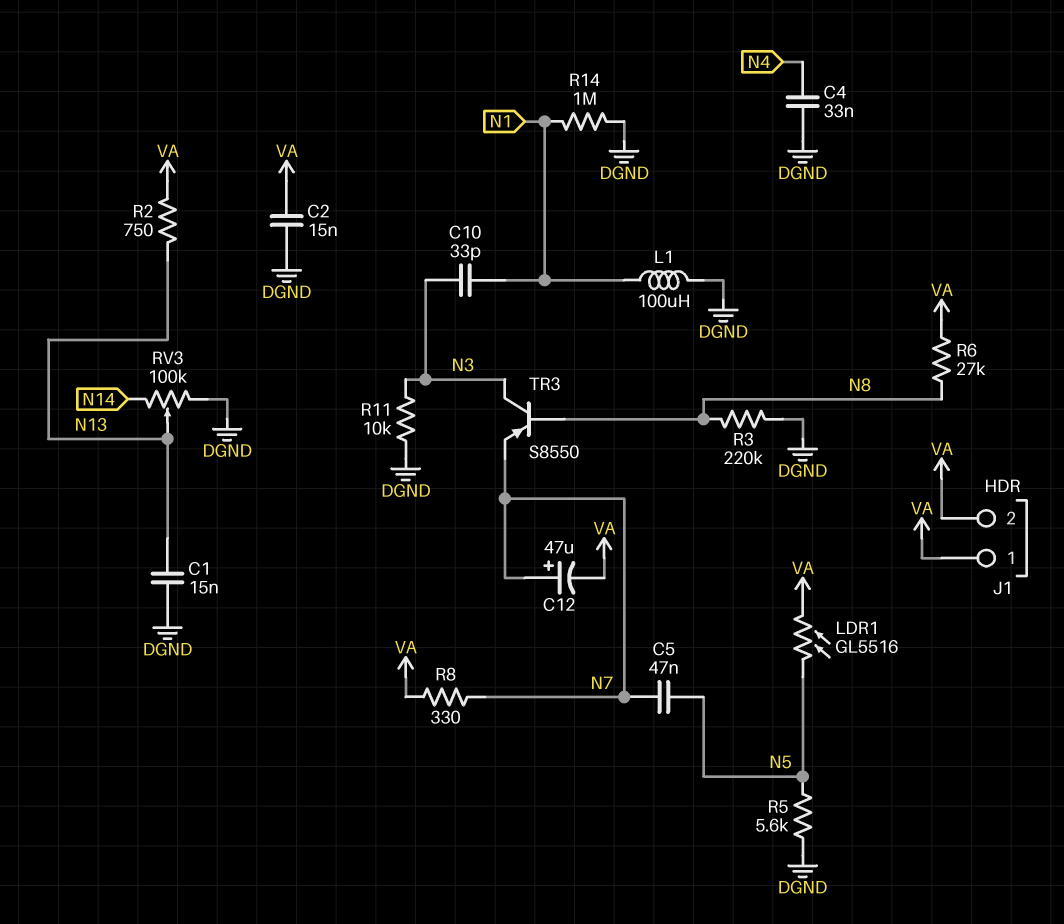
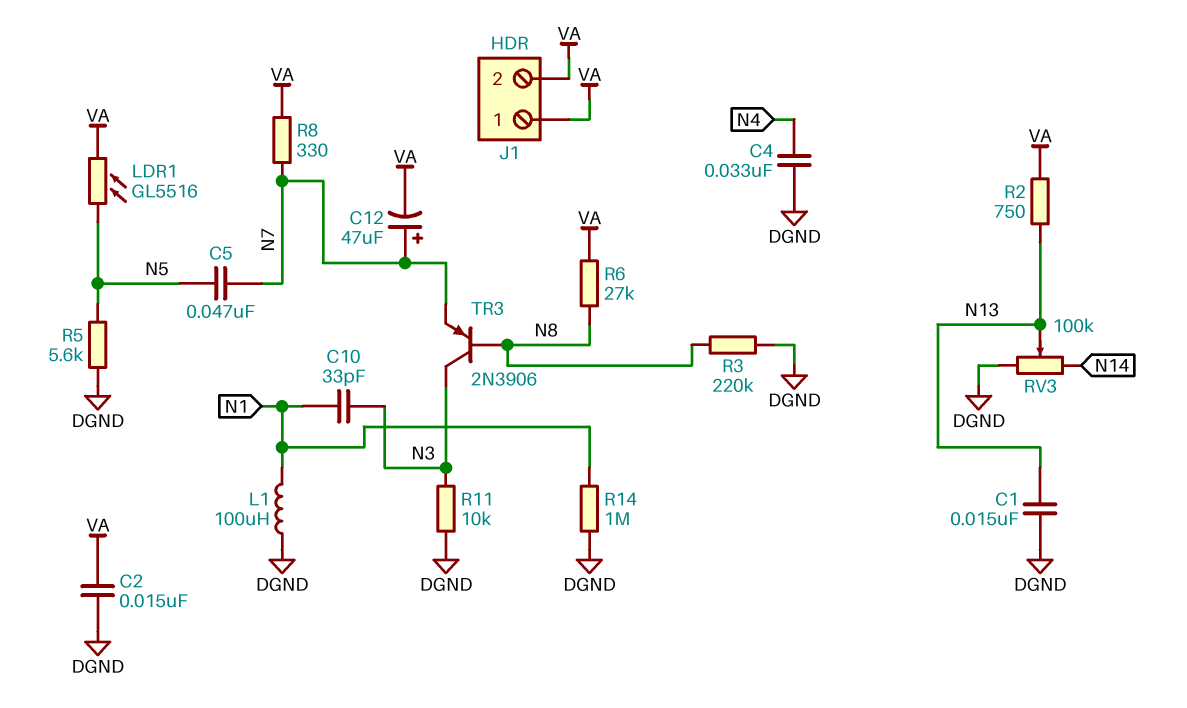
TR3: PNP S8550 (B N8, C N3, E N7) -> PNP 2N3906 (B N8, C N3, E N7)

